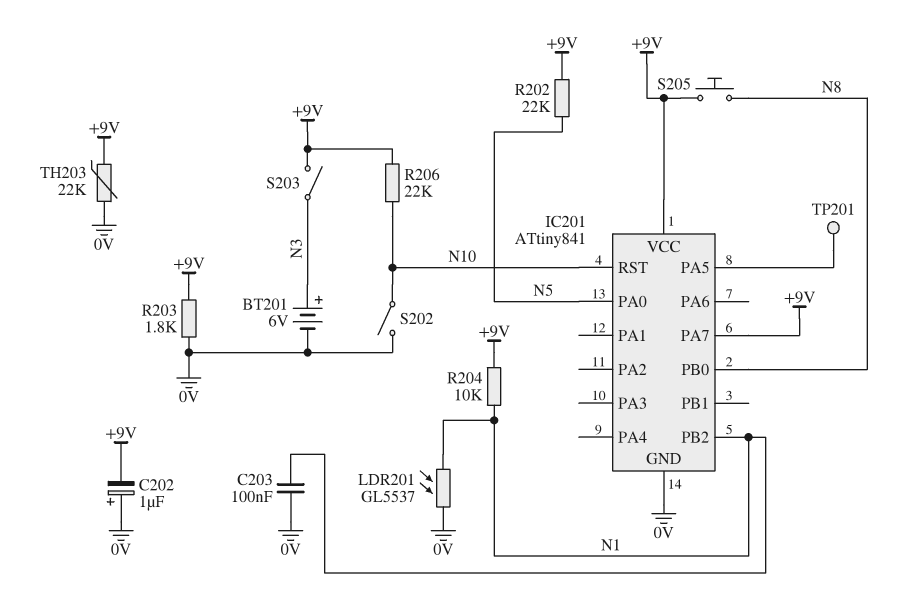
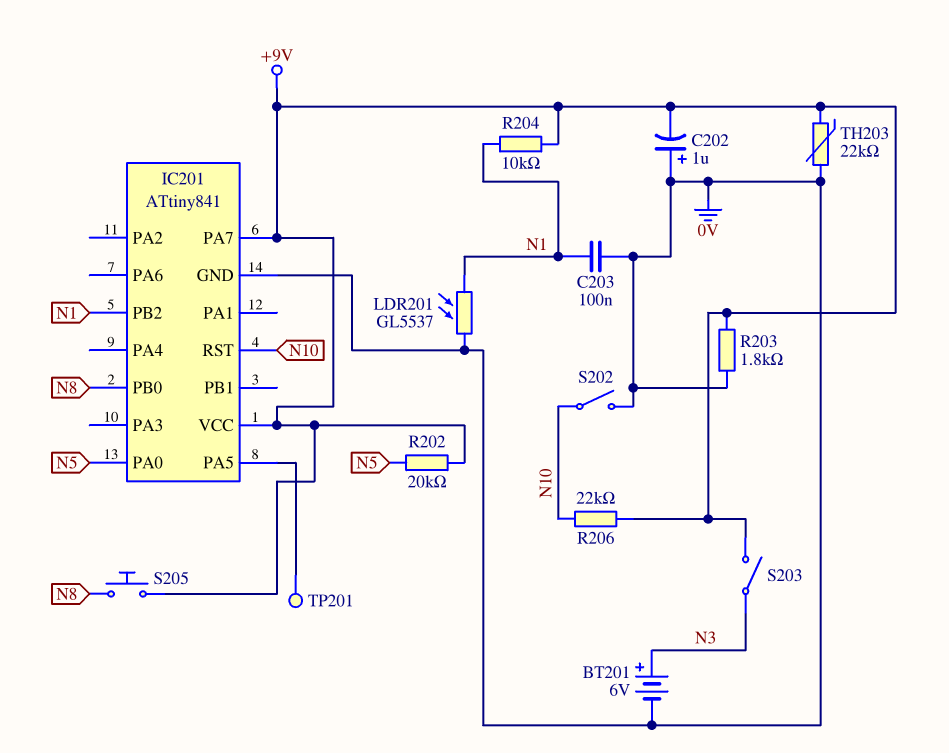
R202: 22k (+9V, N5) -> 20k (+9V, N5)

